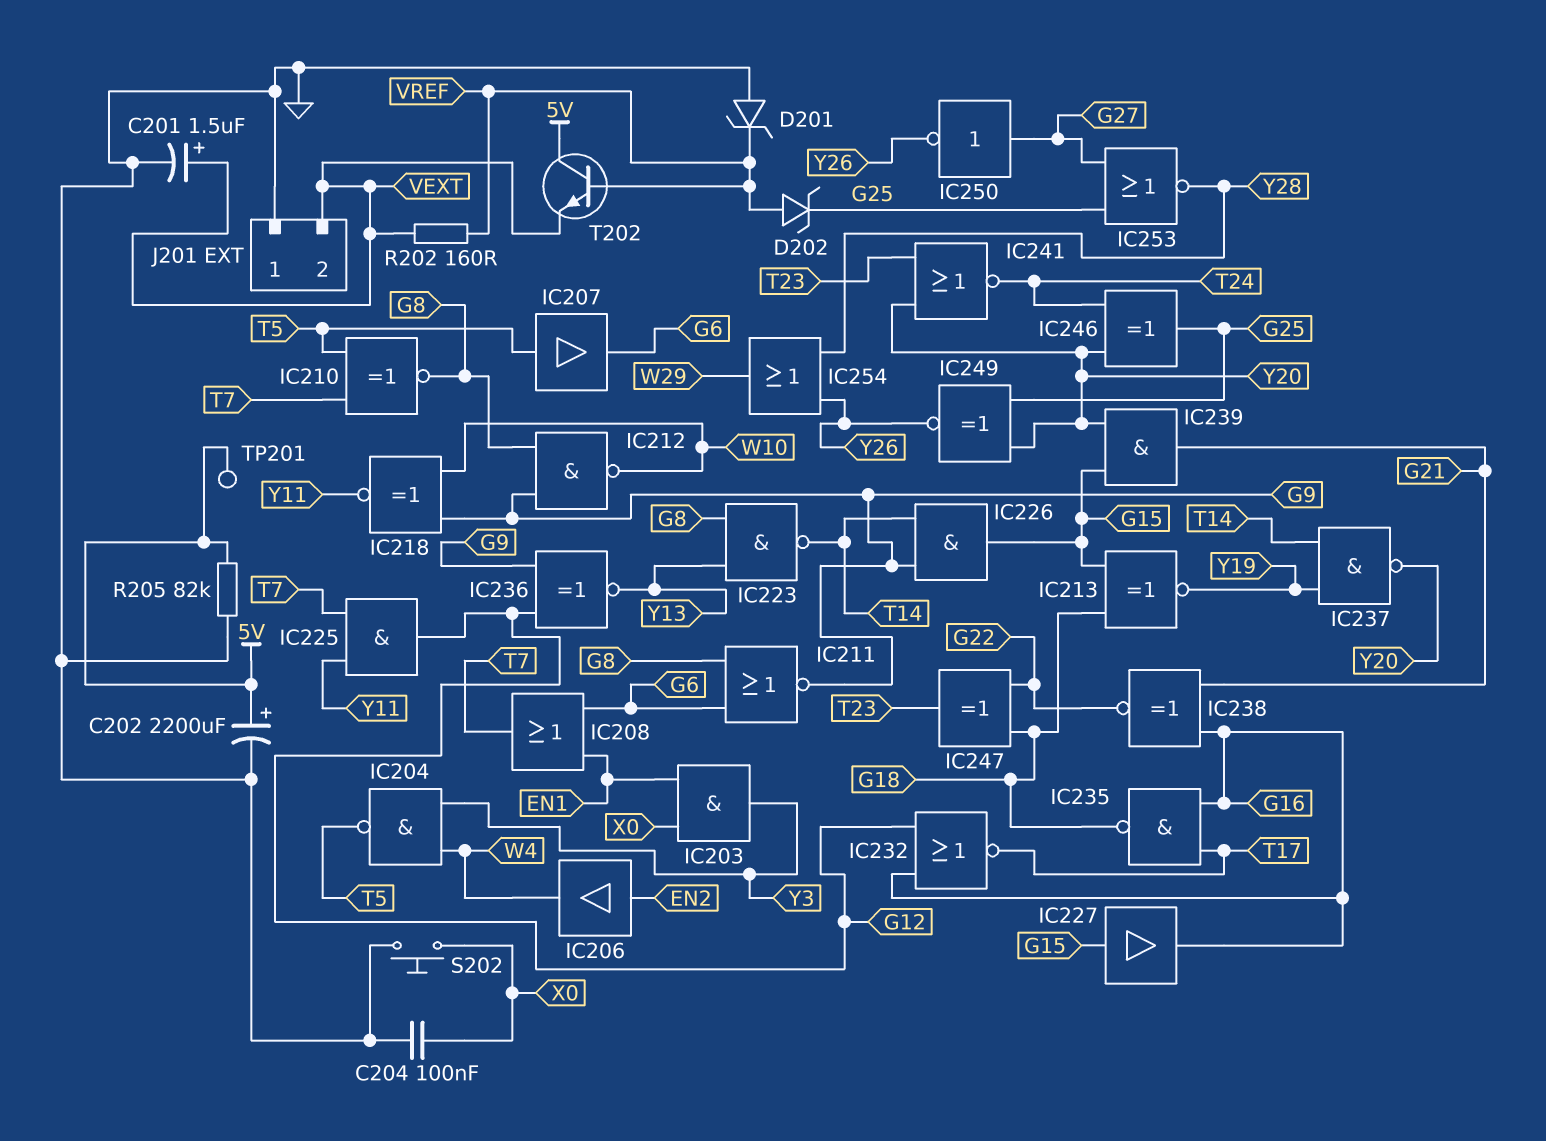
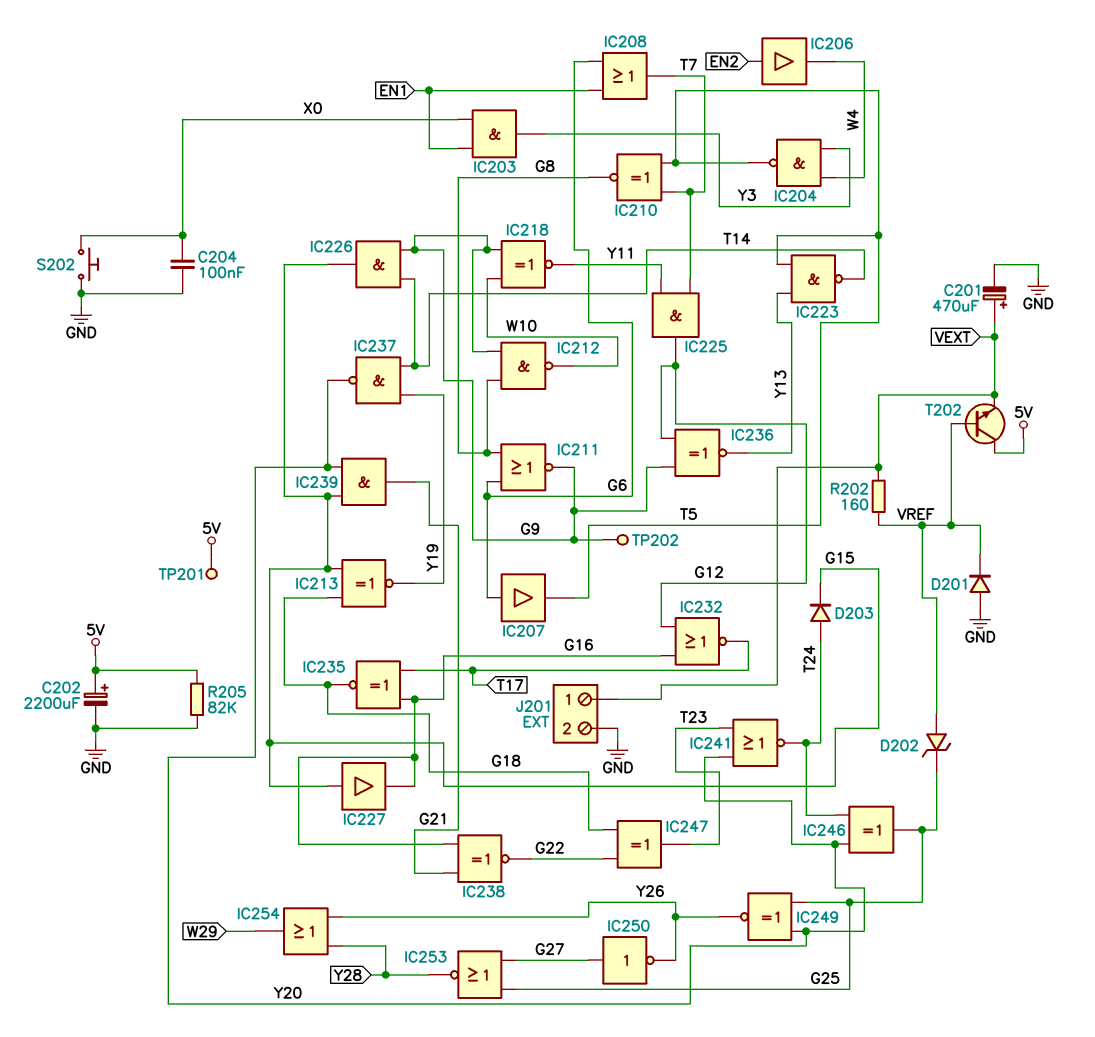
C201: 1.5uF (plus VEXT, minus GND) -> 470uF (plus VEXT, minus GND)
D201: zener (A GND, K VREF) -> diode (A GND, K VREF)
D203: none -> diode (A T24, K G15)
IC207: buffer (in T5, out G6) -> buffer (in G6, out T5)
IC223: NAND (in G8, in Y13, out T14) -> NAND (in T5, in Y13, out T14)
IC235: NAND (in G16, in T17, out G18) -> XNOR (in G16, in T17, out G18)
J201 pin 1: GND -> VEXT
J201 pin 2: VEXT -> GND
TP202: none -> test point (G9)

